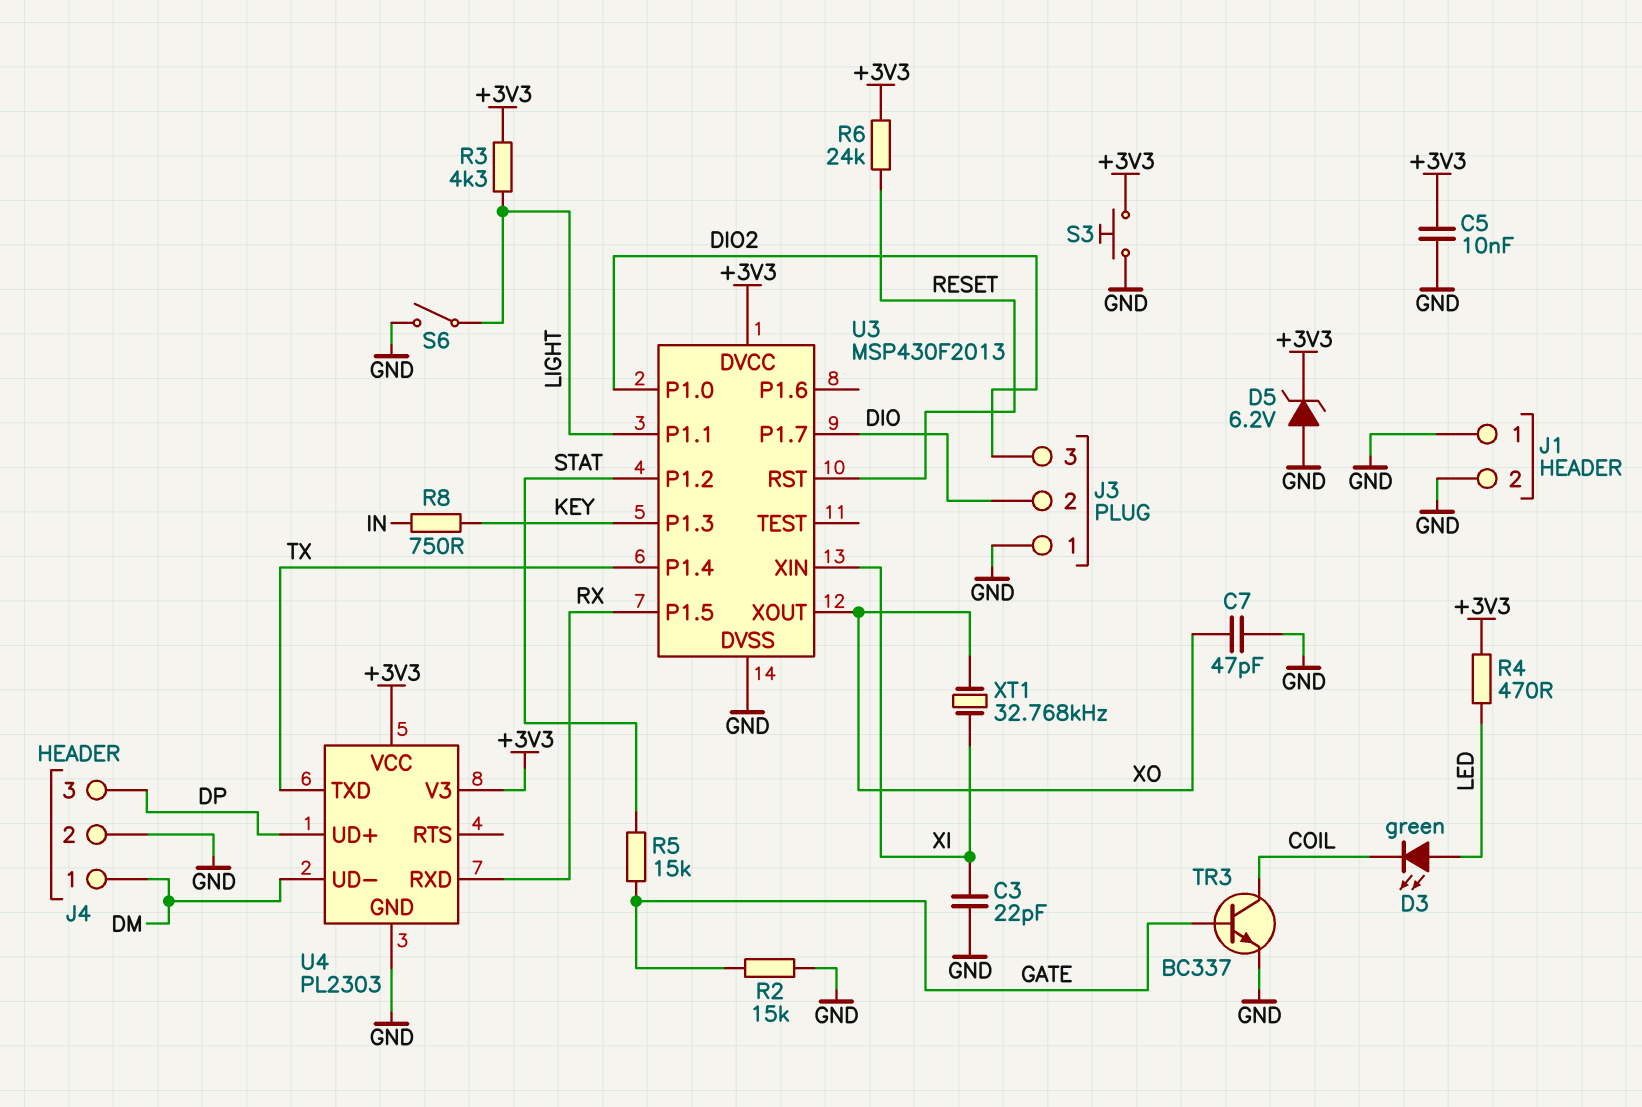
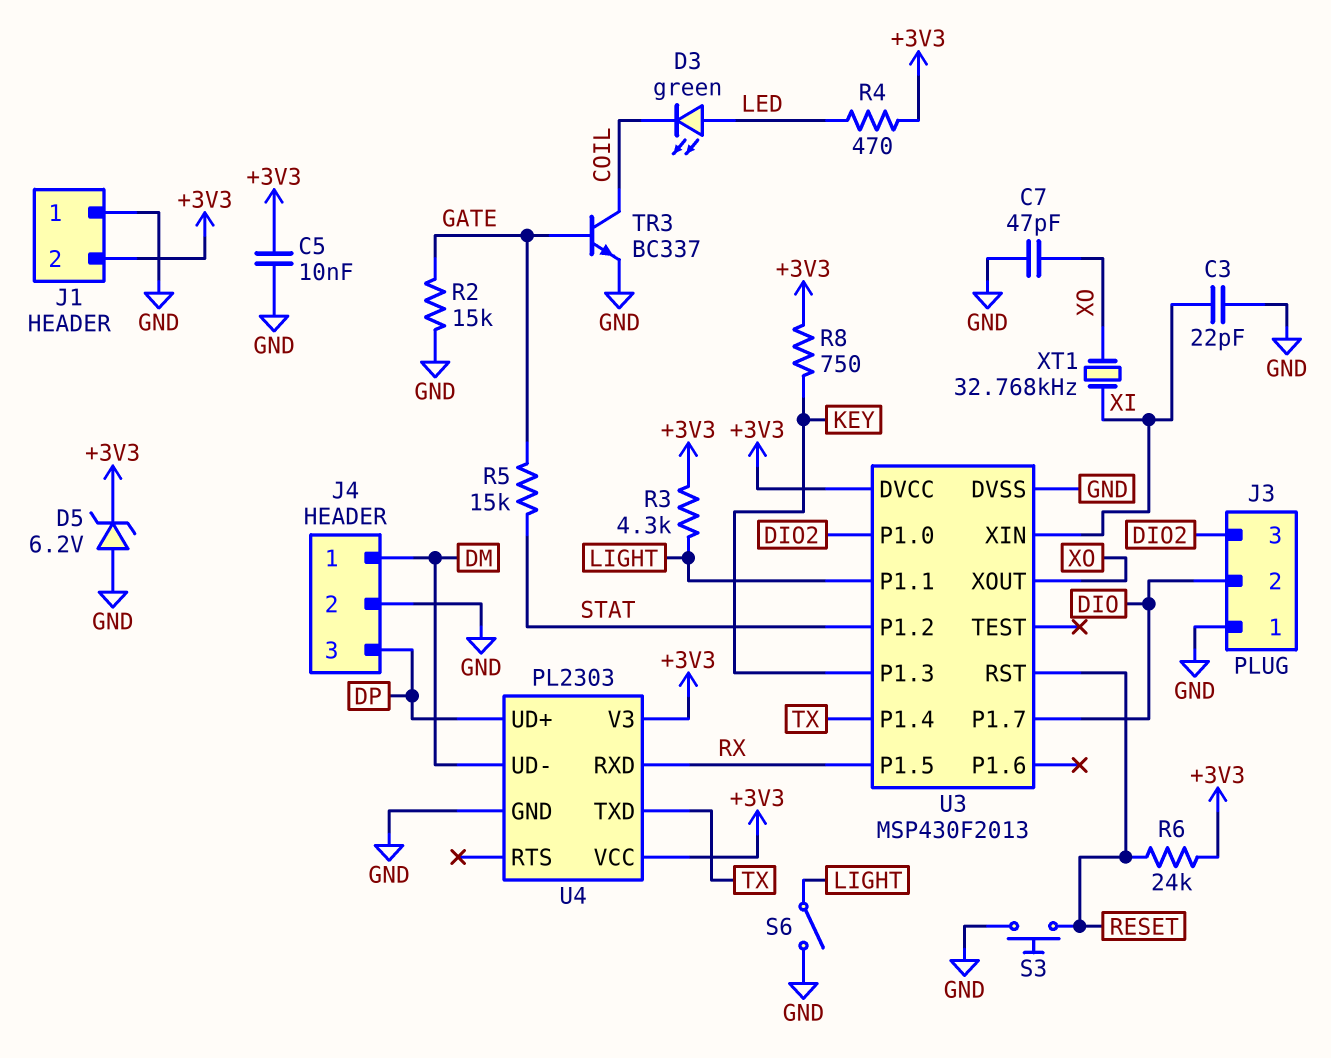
J1 pin 2: GND -> +3V3
R8: 750 (IN, KEY) -> 750 (+3V3, KEY)
S3: button (+3V3, GND) -> button (GND, RESET)

